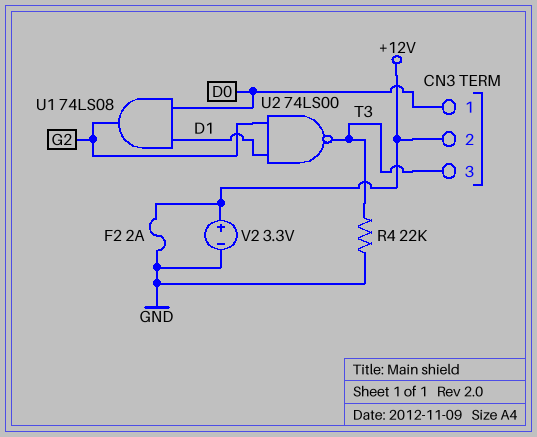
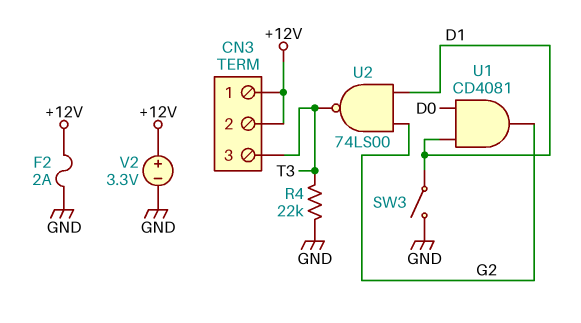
CN3 pin 1: D0 -> +12V
SW3: none -> switch (D1, GND)
U1: AND 74LS08 (in D0, in D1, out G2) -> AND CD4081 (in D0, in D1, out G2)

